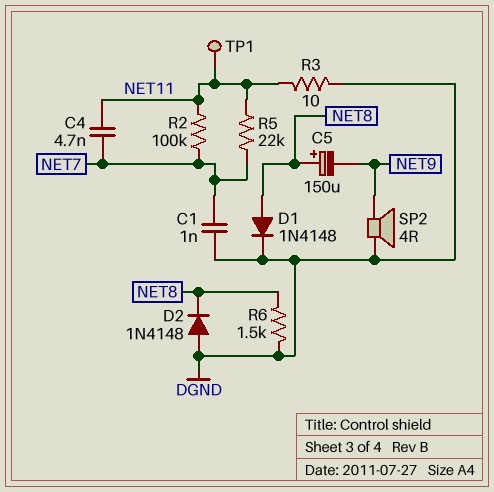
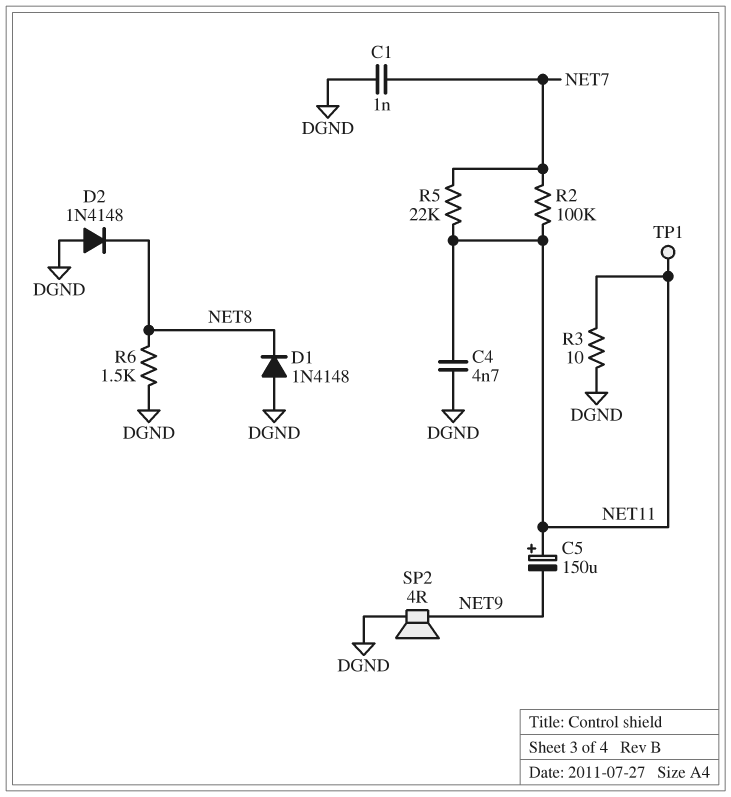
C4: 4.7nF (NET7, NET11) -> 4.7nF (DGND, NET11)
C5: 150uF (plus NET8, minus NET9) -> 150uF (plus NET11, minus NET9)
D1: diode 1N4148 (A NET8, K DGND) -> diode 1N4148 (A DGND, K NET8)

